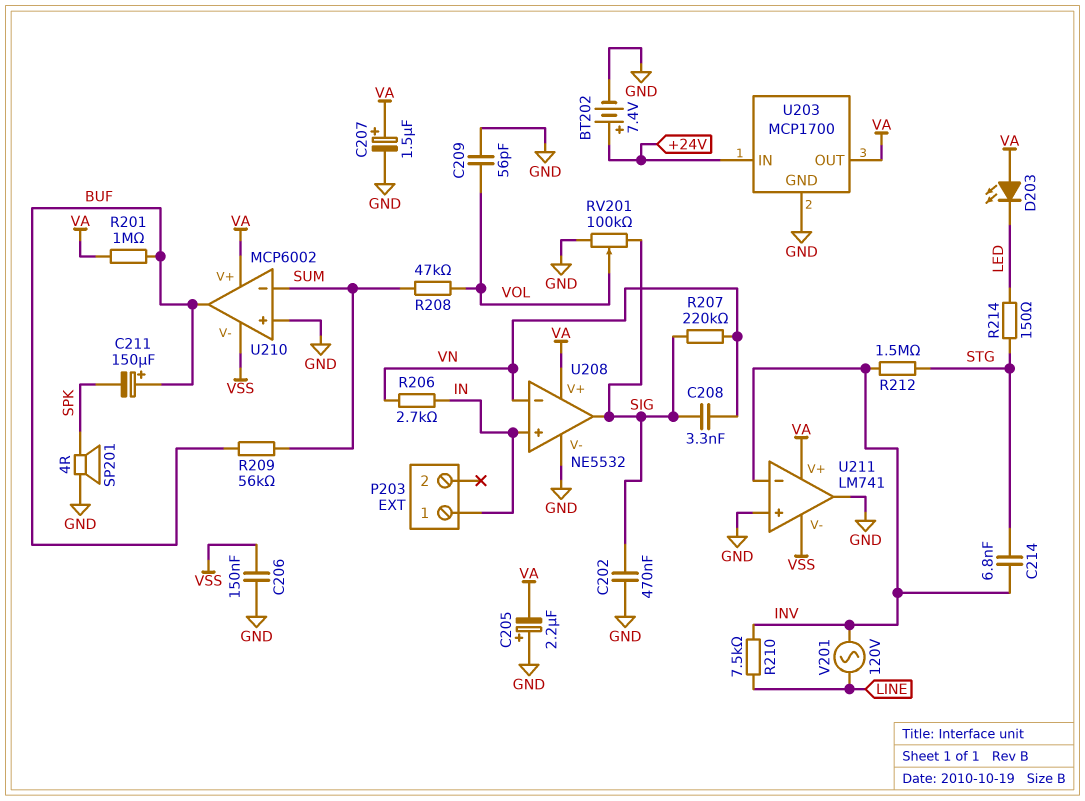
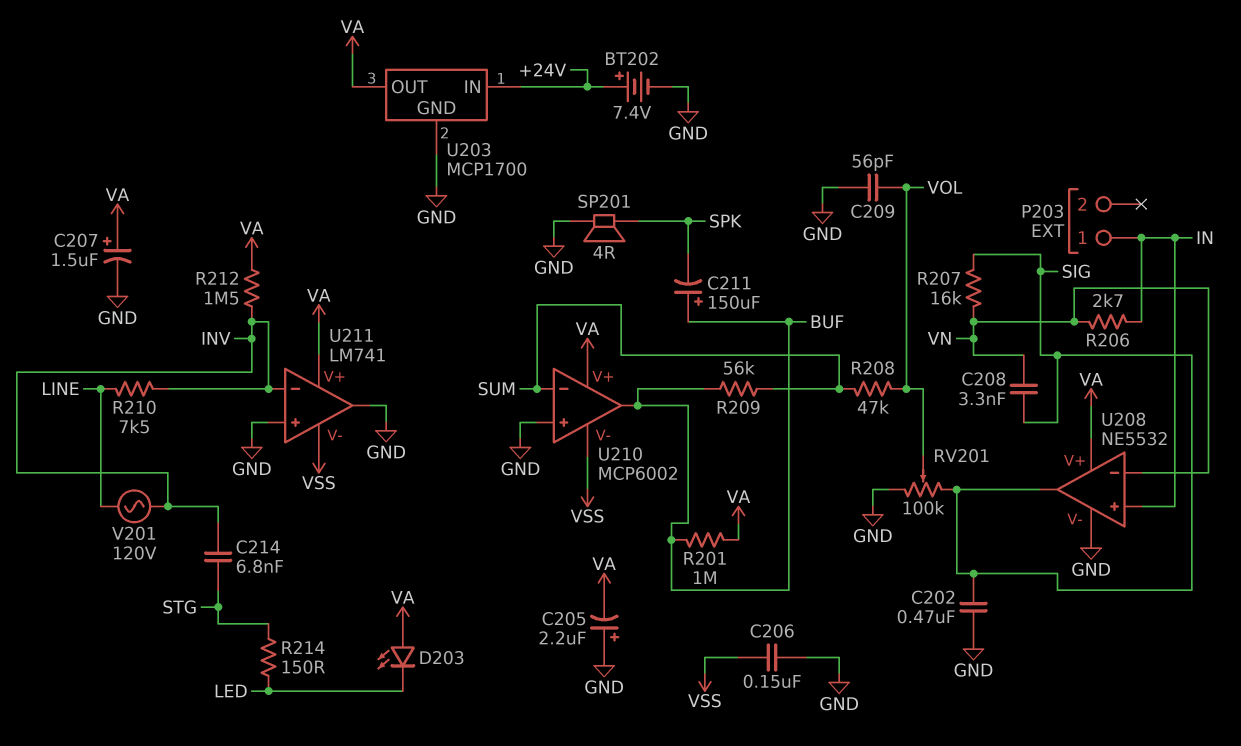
R207: 220k (SIG, VN) -> 16k (SIG, VN)
R212: 1.5M (INV, STG) -> 1.5M (INV, VA)

